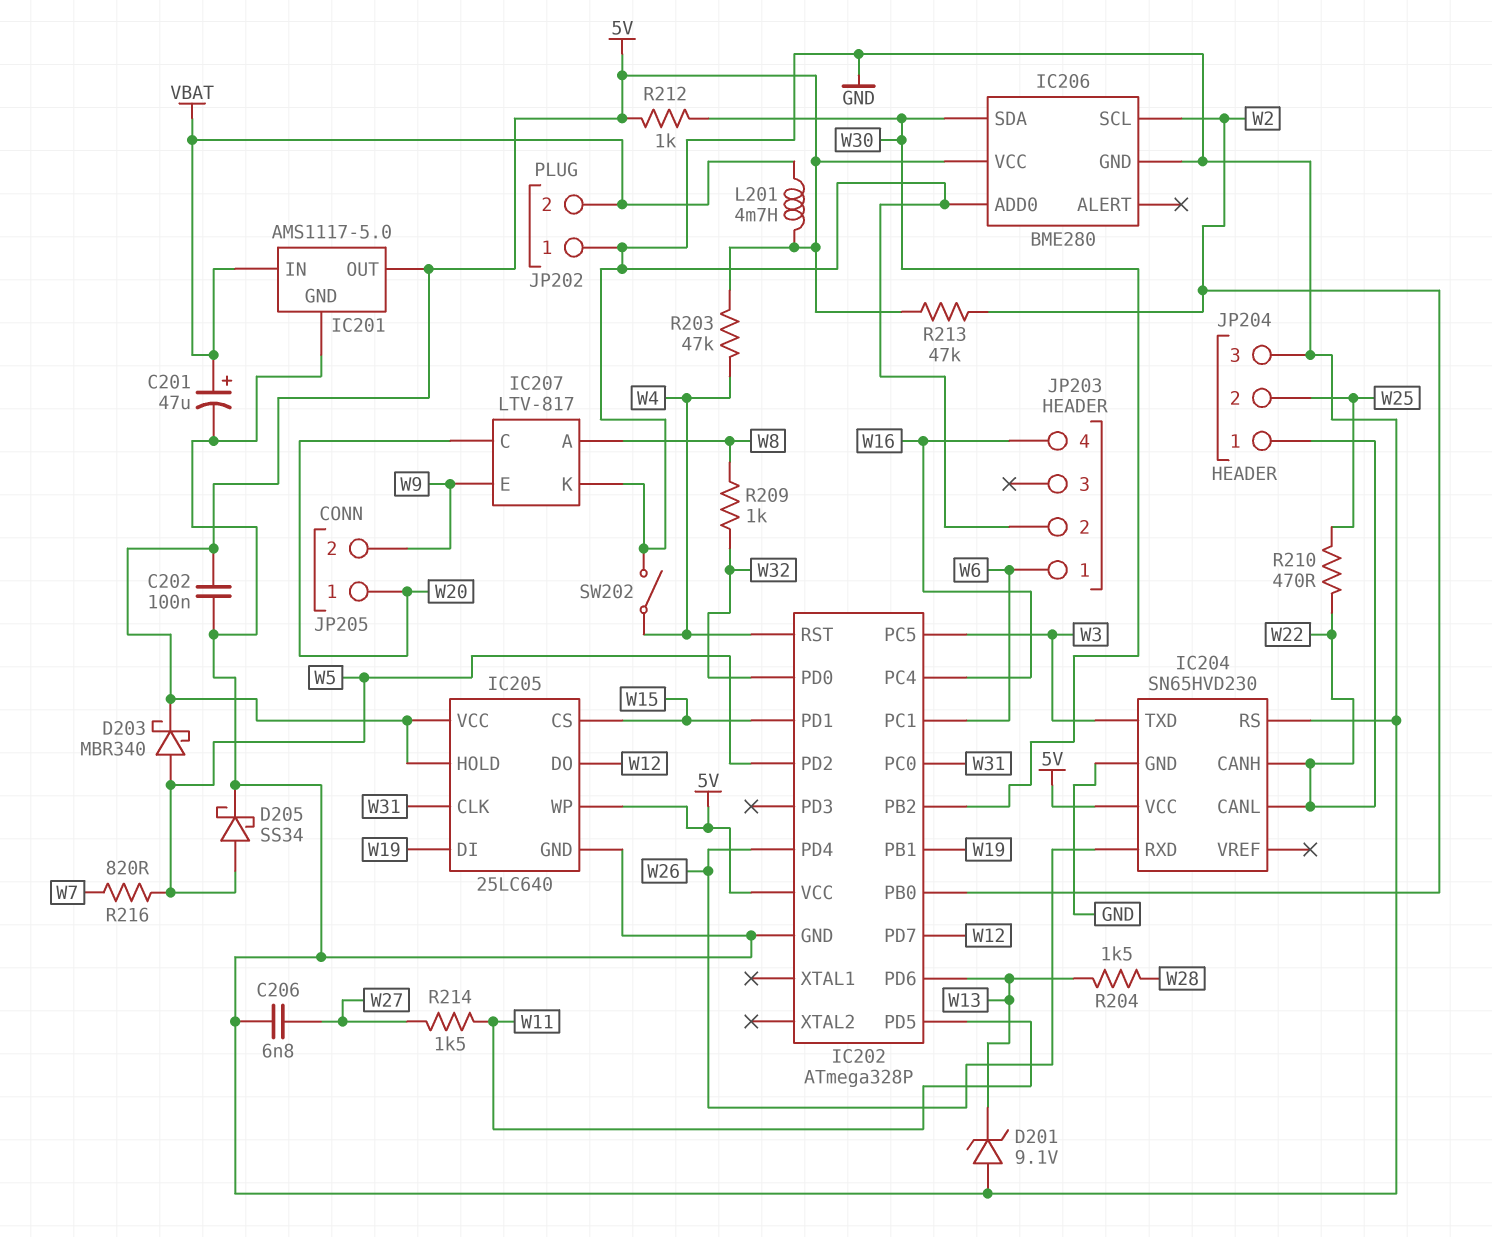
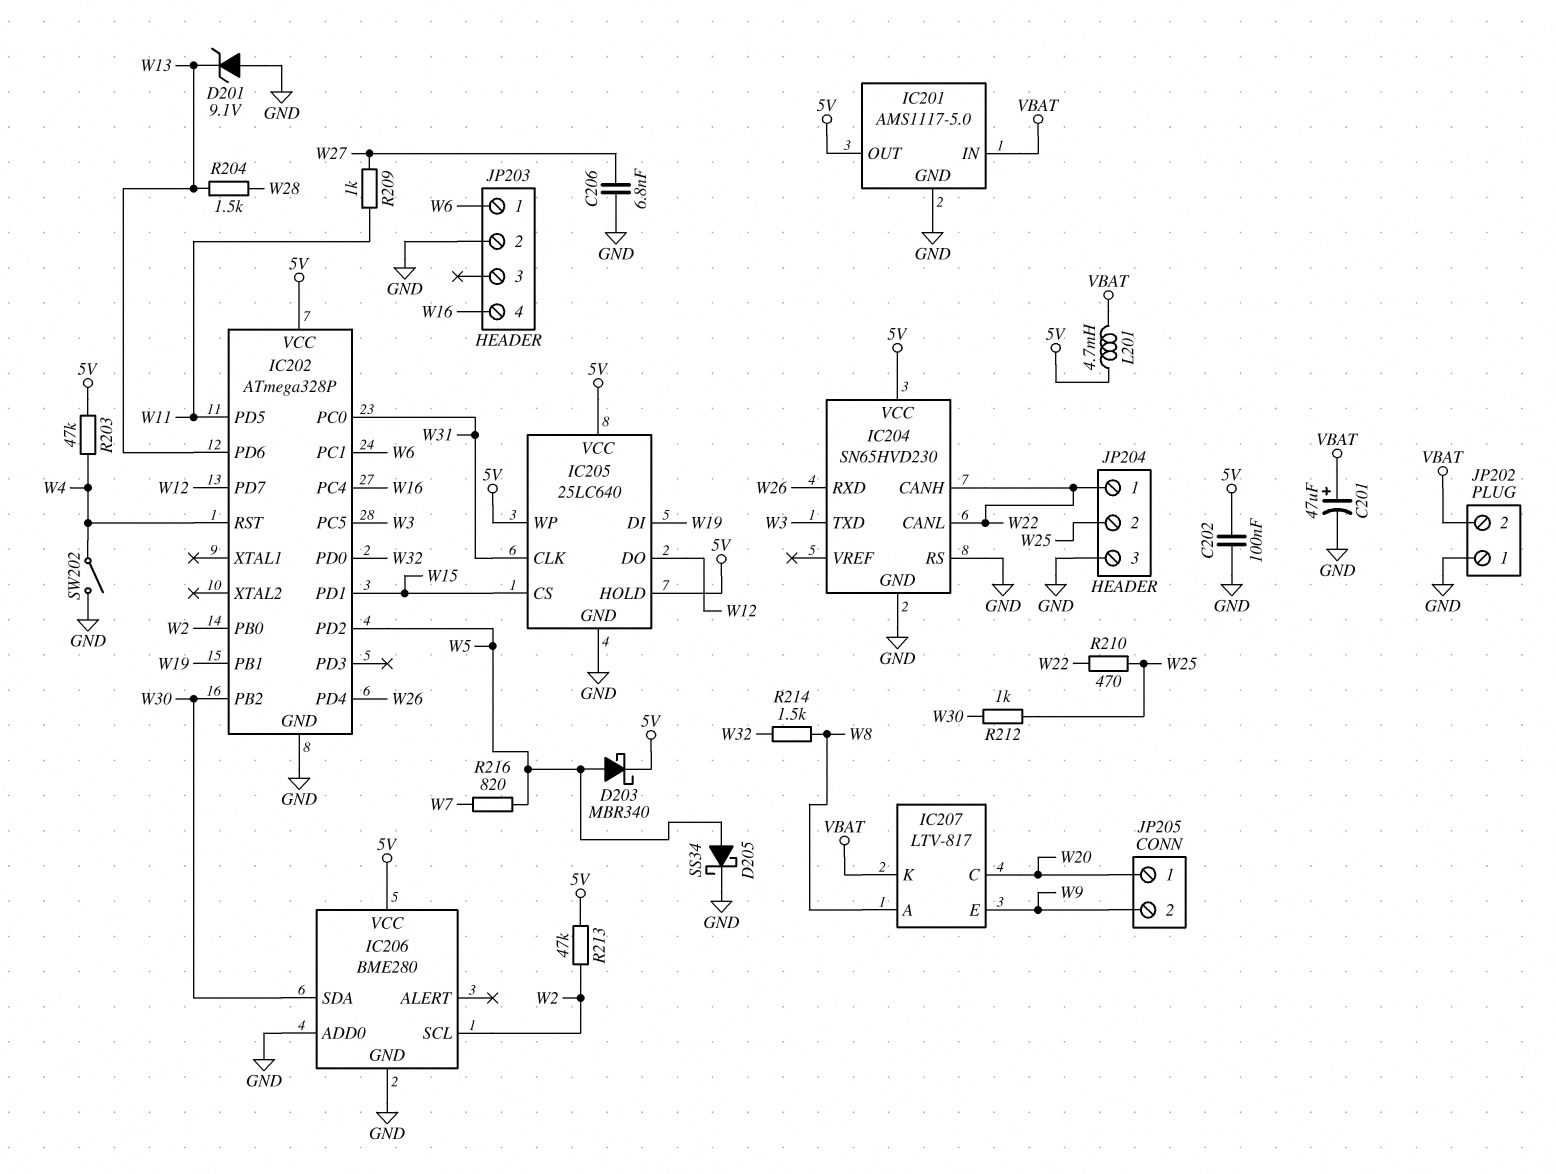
IC207 pin K: GND -> VBAT
R209: 1k (W8, W32) -> 1k (W11, W27)
R212: 1k (5V, W30) -> 1k (W25, W30)
R214: 1.5k (W11, W27) -> 1.5k (W8, W32)

